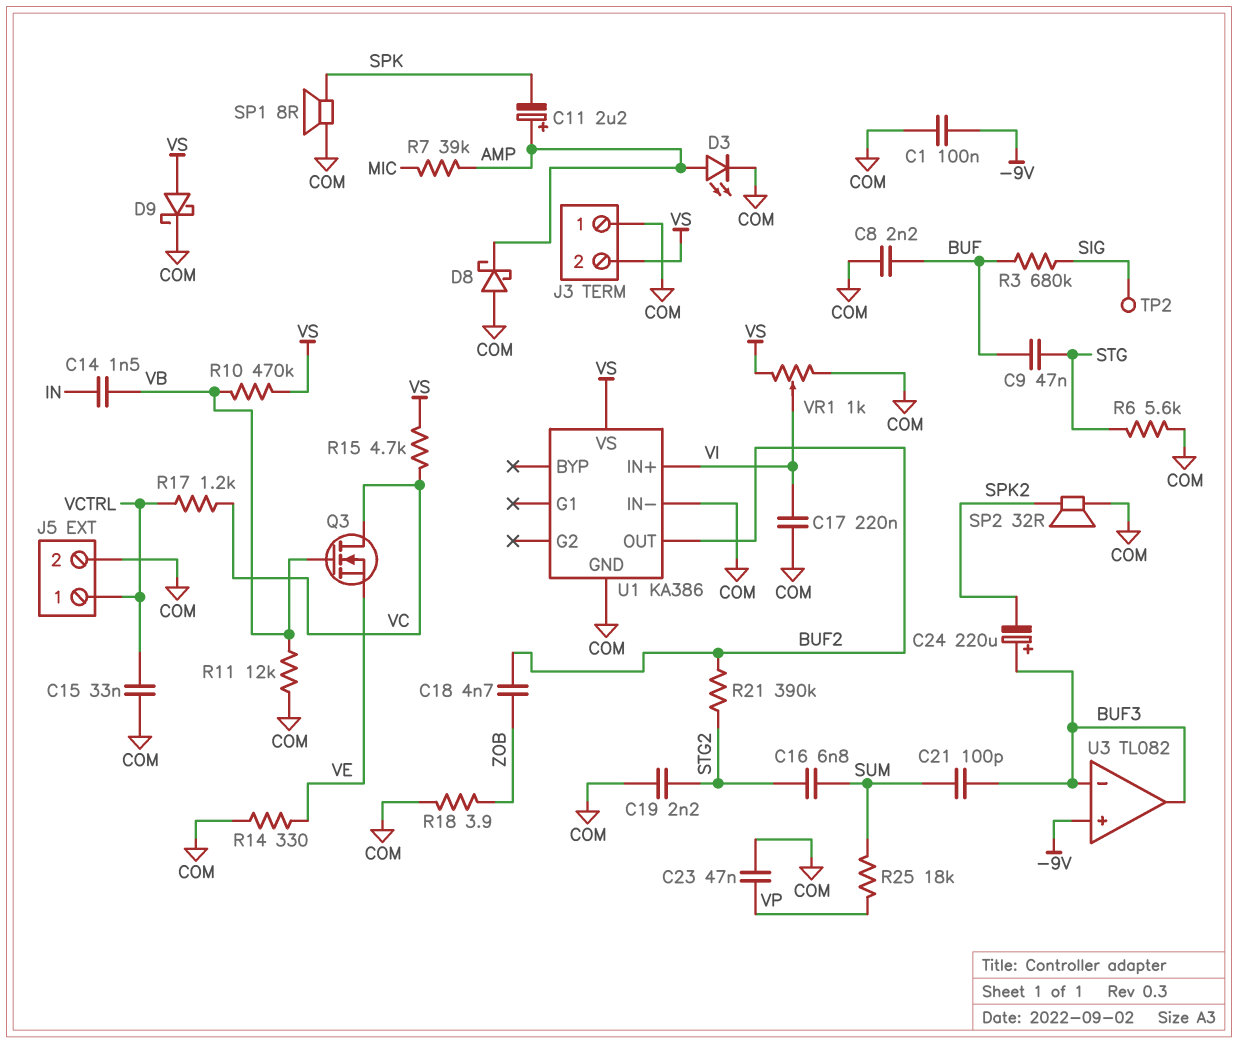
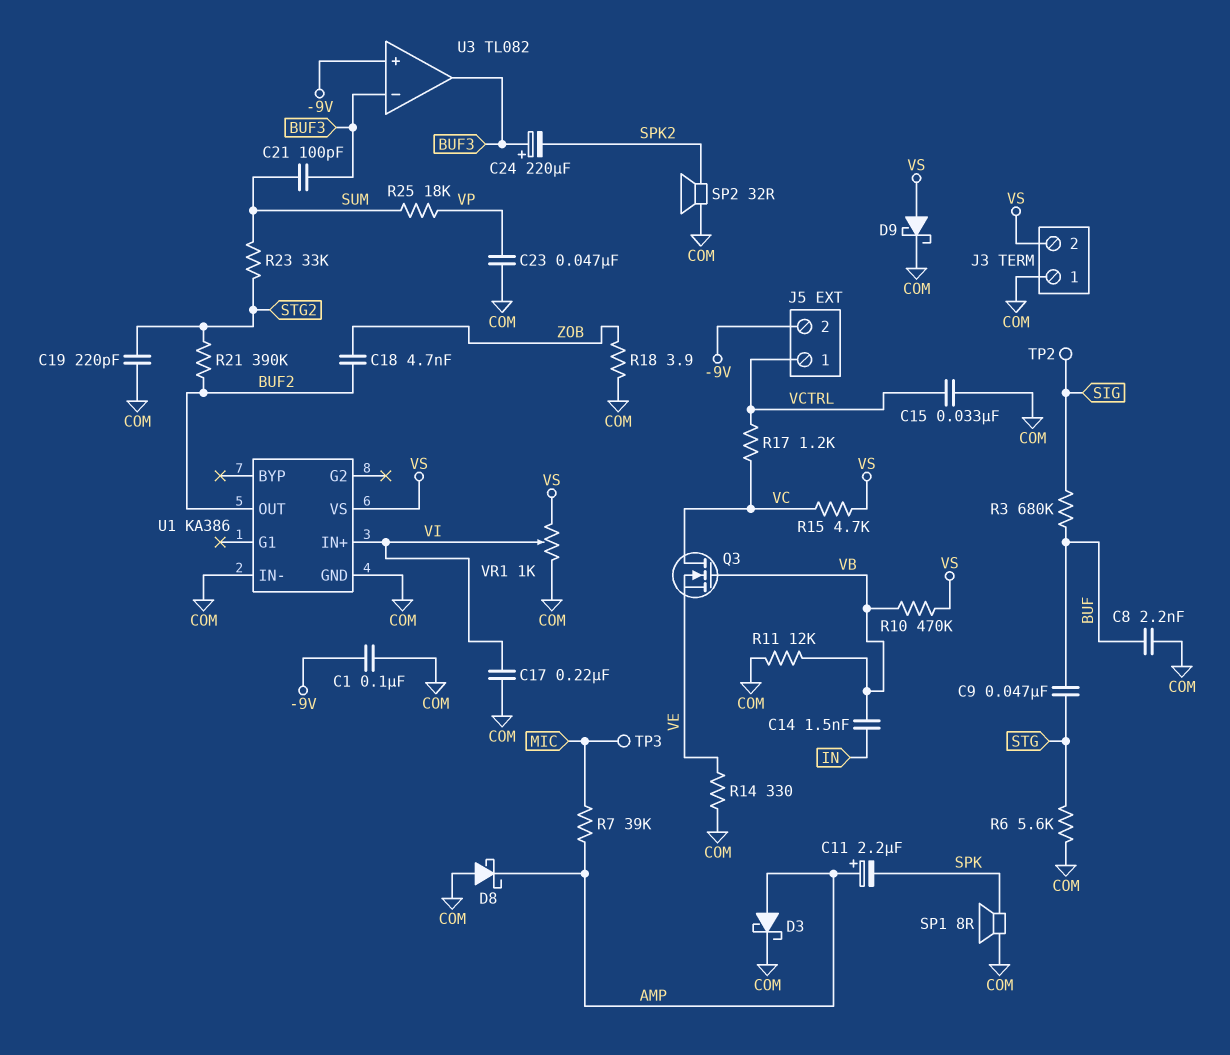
C16: 6.8nF (STG2, SUM) -> none
C19: 2.2nF (COM, STG2) -> 220pF (COM, STG2)
D3: LED (A AMP, K COM) -> schottky (A AMP, K COM)
J5 pin 2: COM -> -9V
R23: none -> 33k (STG2, SUM)
TP3: none -> test point (MIC)

